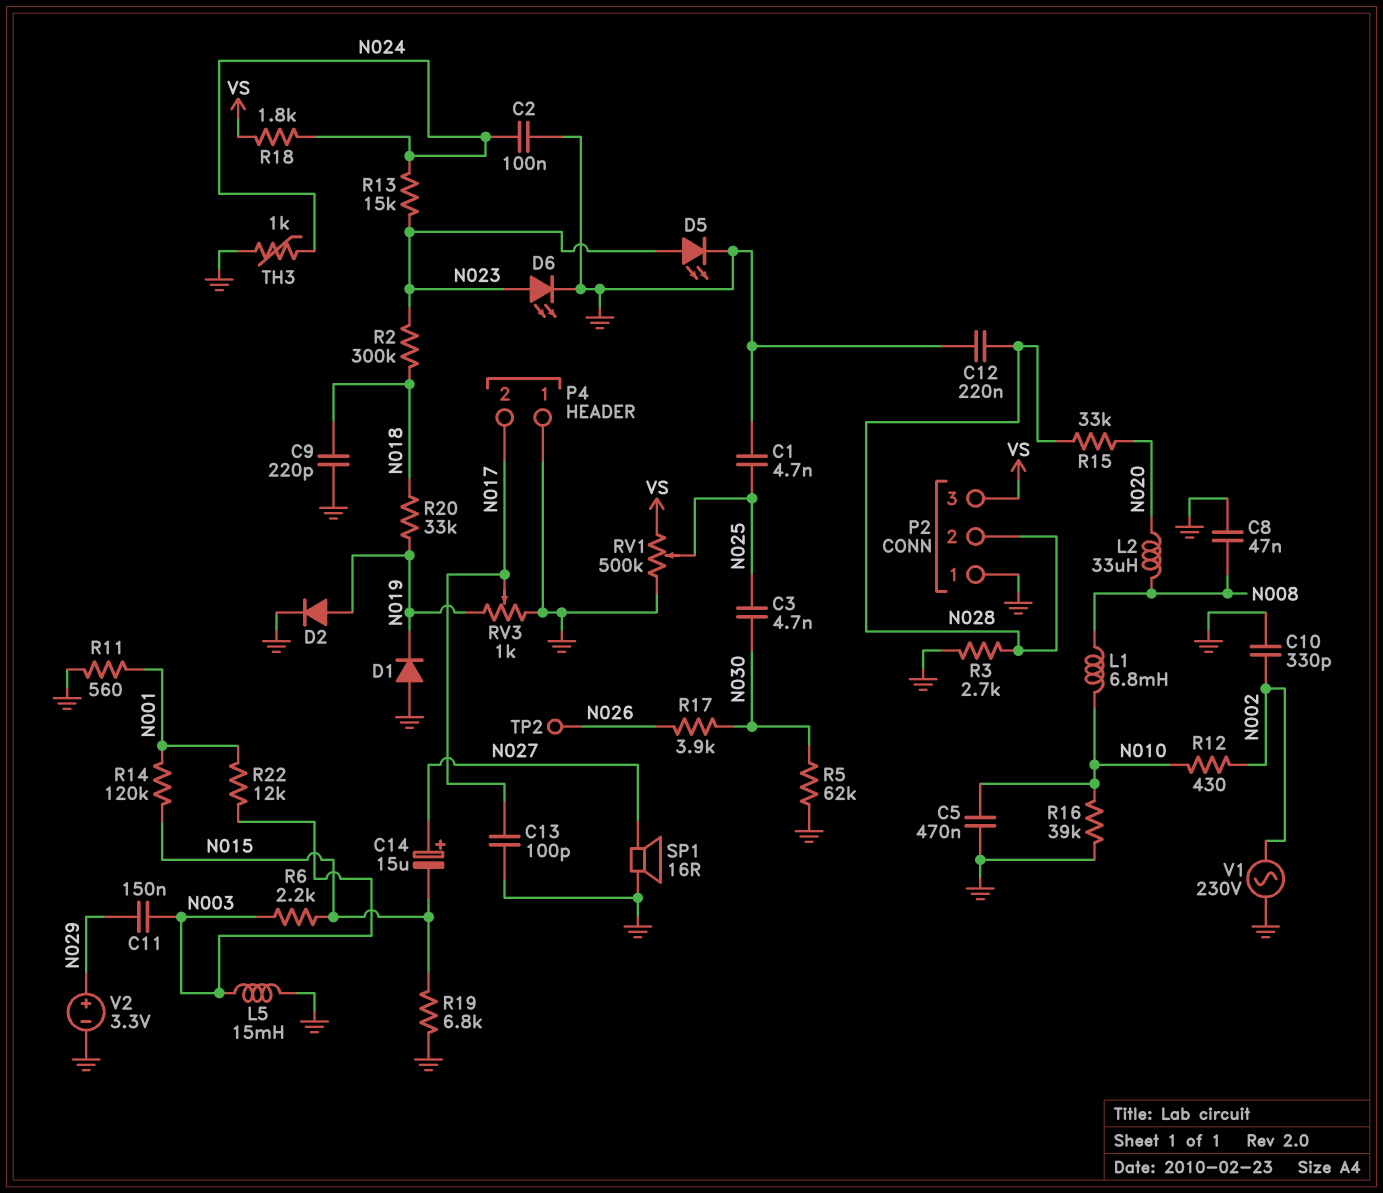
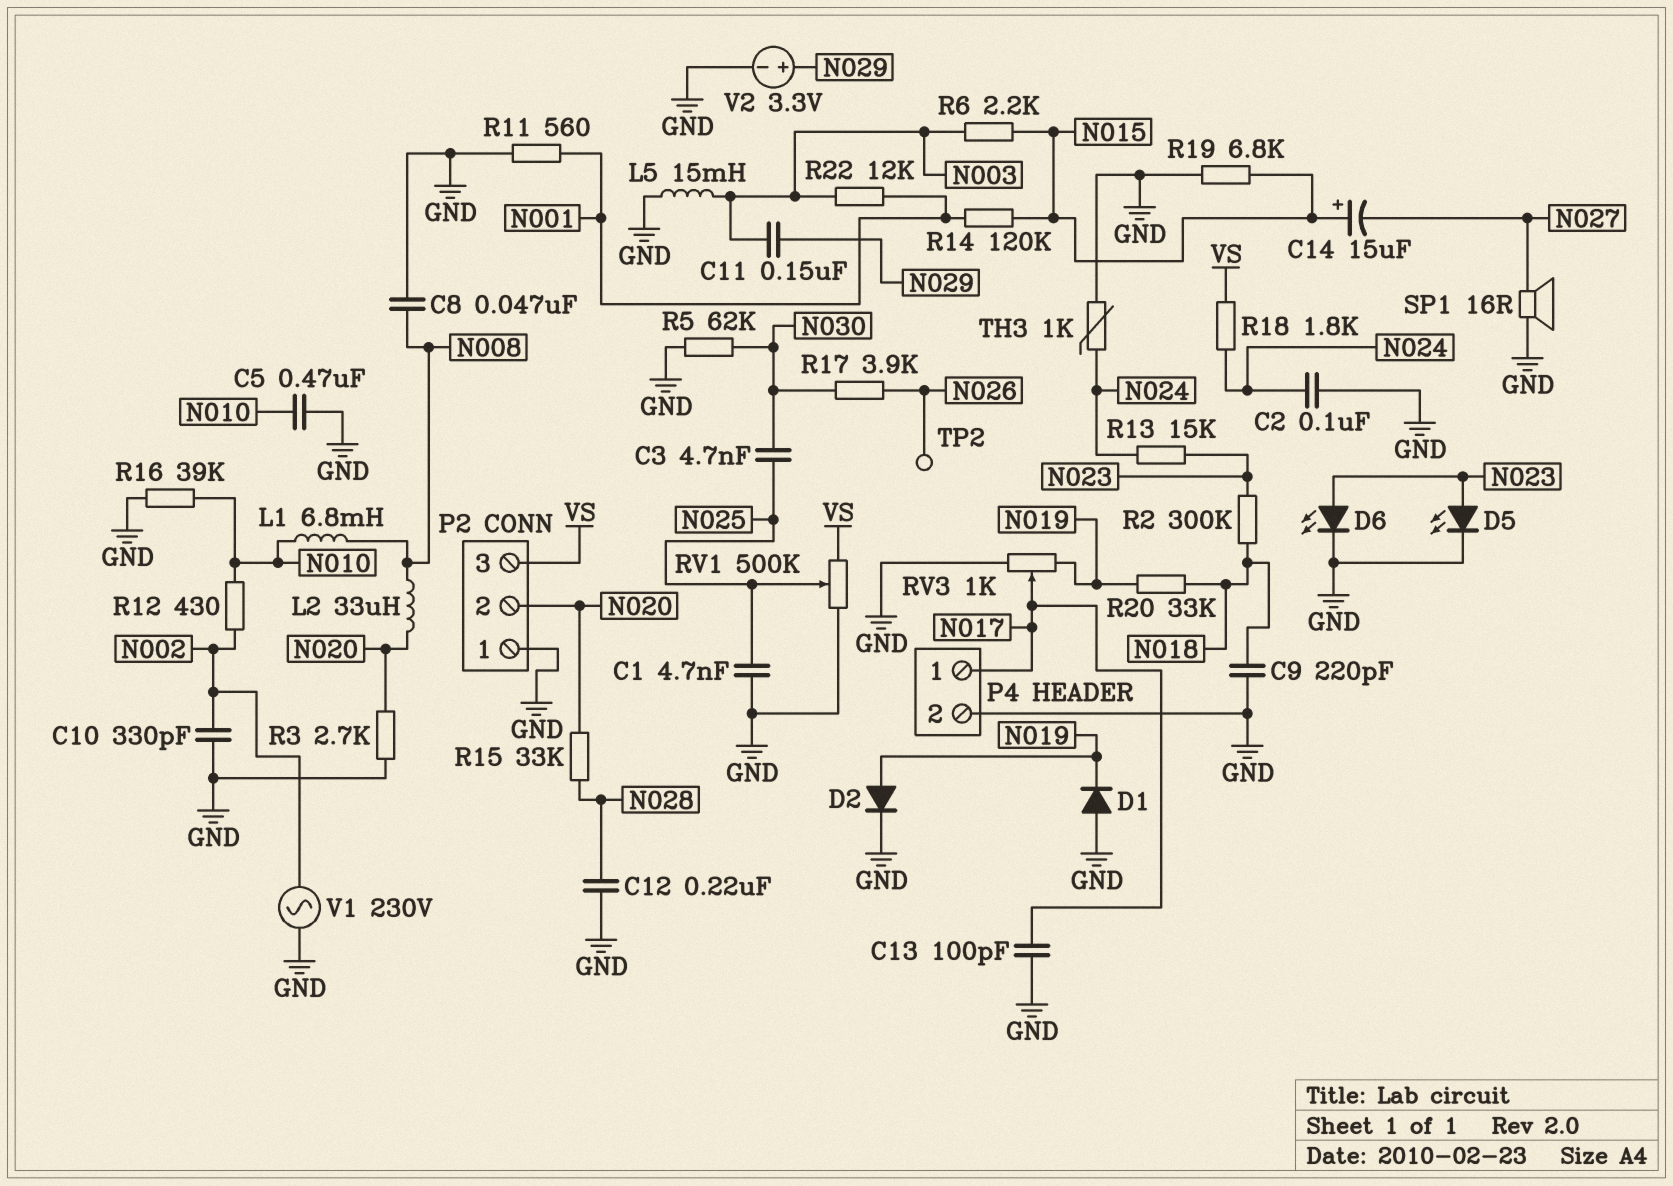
C14: 15uF (plus N027, minus N015) -> 15uF (plus N015, minus N027)
P2 pin 2: N028 -> N020
P4 pin 1: GND -> N017
P4 pin 2: N017 -> GND
R3: 2.7k (GND, N028) -> 2.7k (GND, N020)

